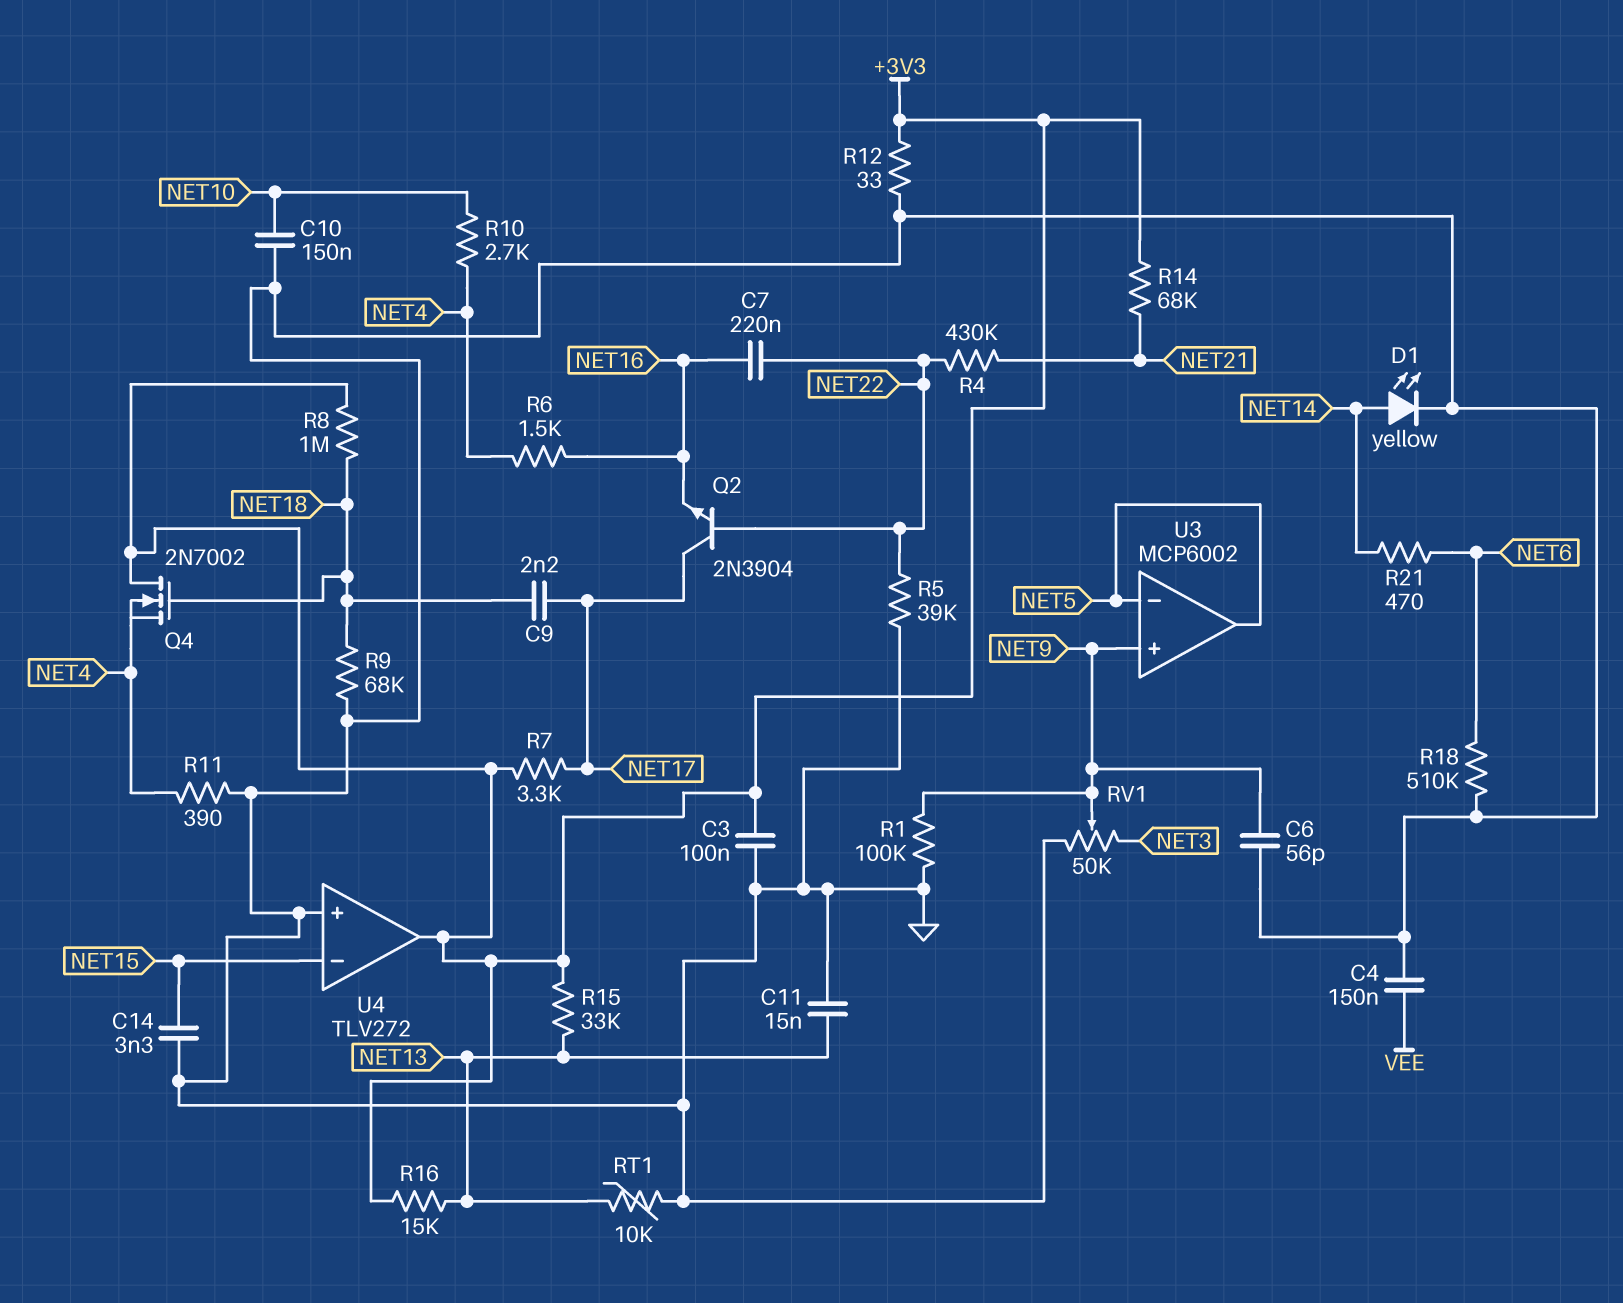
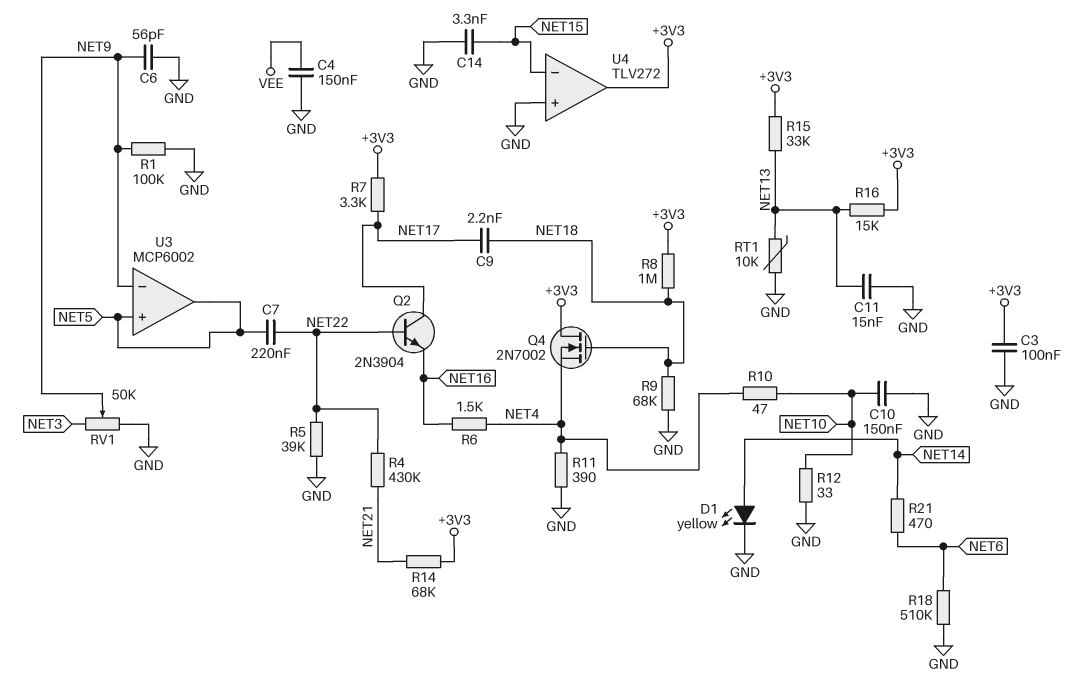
C7: 220nF (NET16, NET22) -> 220nF (NET5, NET22)
R10: 2.7k (NET4, NET10) -> 47 (NET4, NET10)
R12: 33 (+3V3, GND) -> 33 (GND, NET10)
U3 pin in+: NET9 -> NET5
U3 pin in-: NET5 -> NET9

